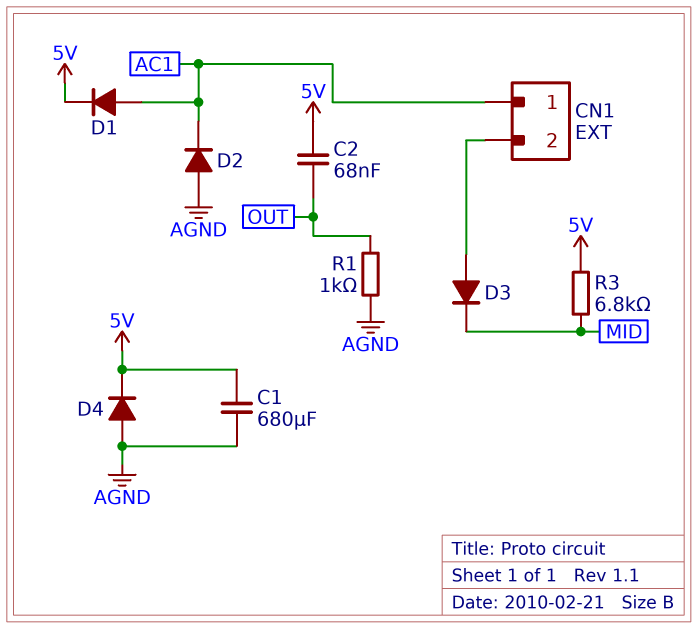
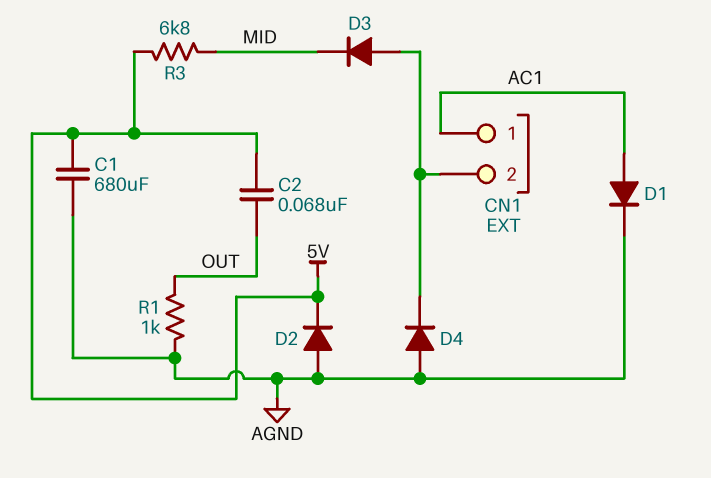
D1: diode (A AC1, K 5V) -> diode (A AC1, K AGND)
D2: diode (A AGND, K AC1) -> diode (A AGND, K 5V)
D4: diode (A AGND, K 5V) -> diode (A AGND, K CN1/2)

